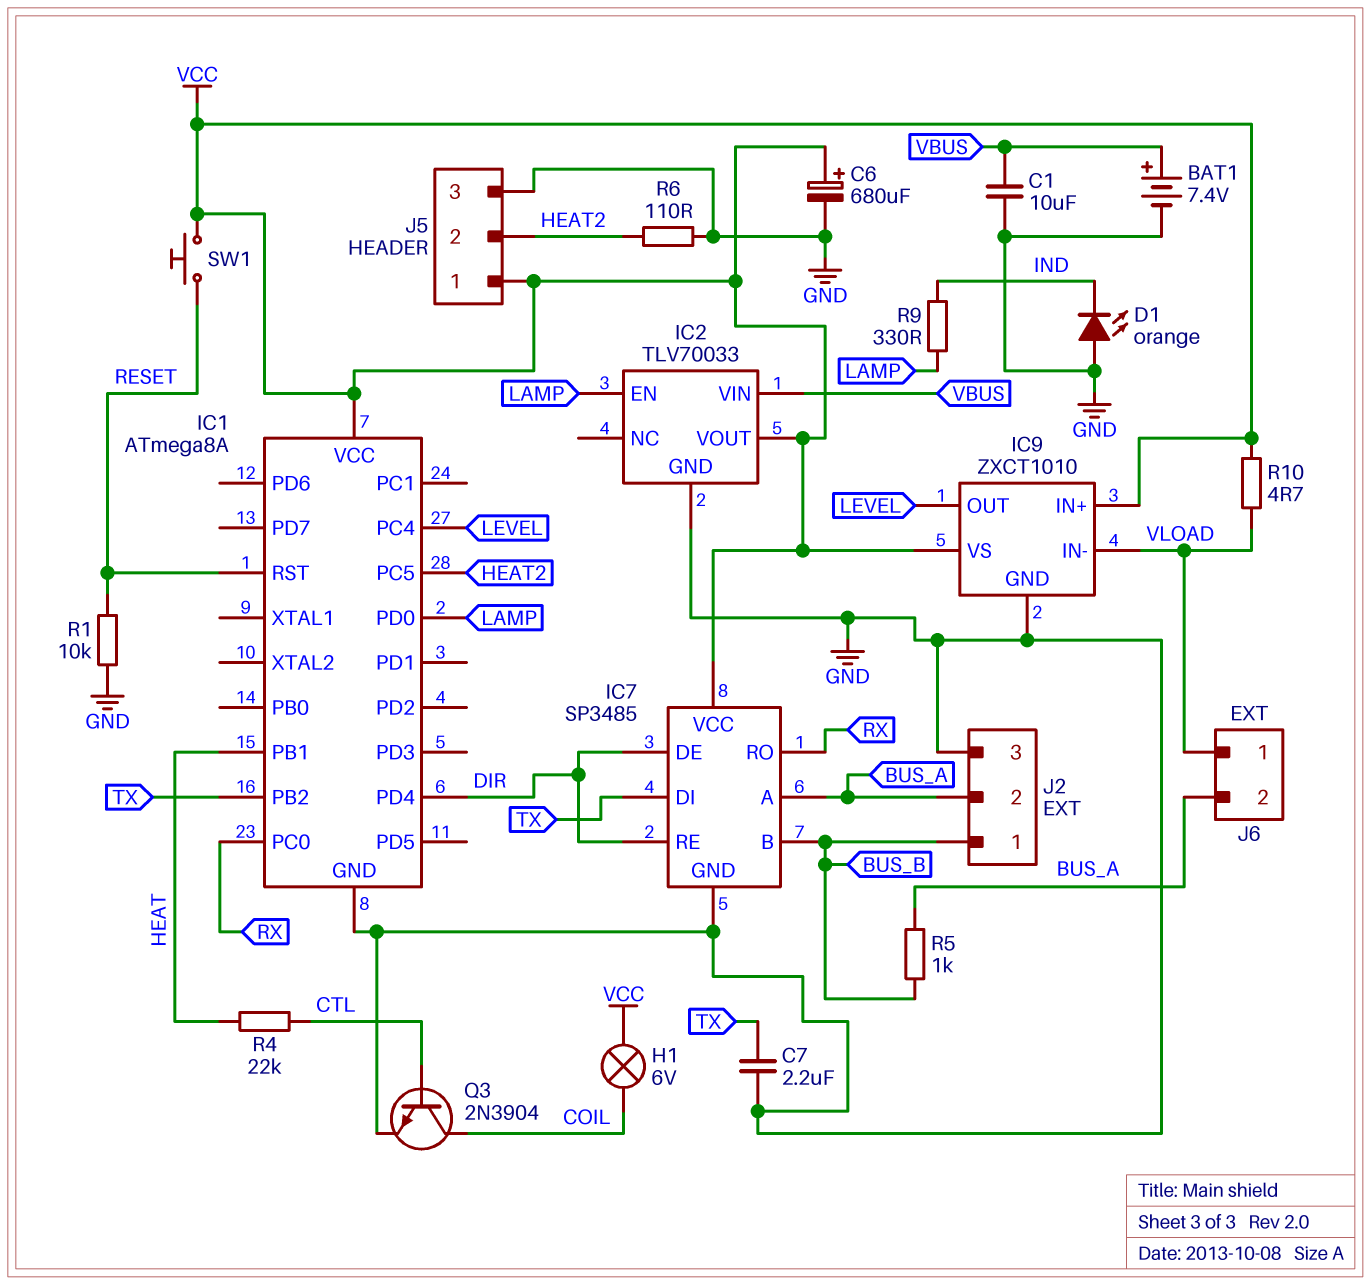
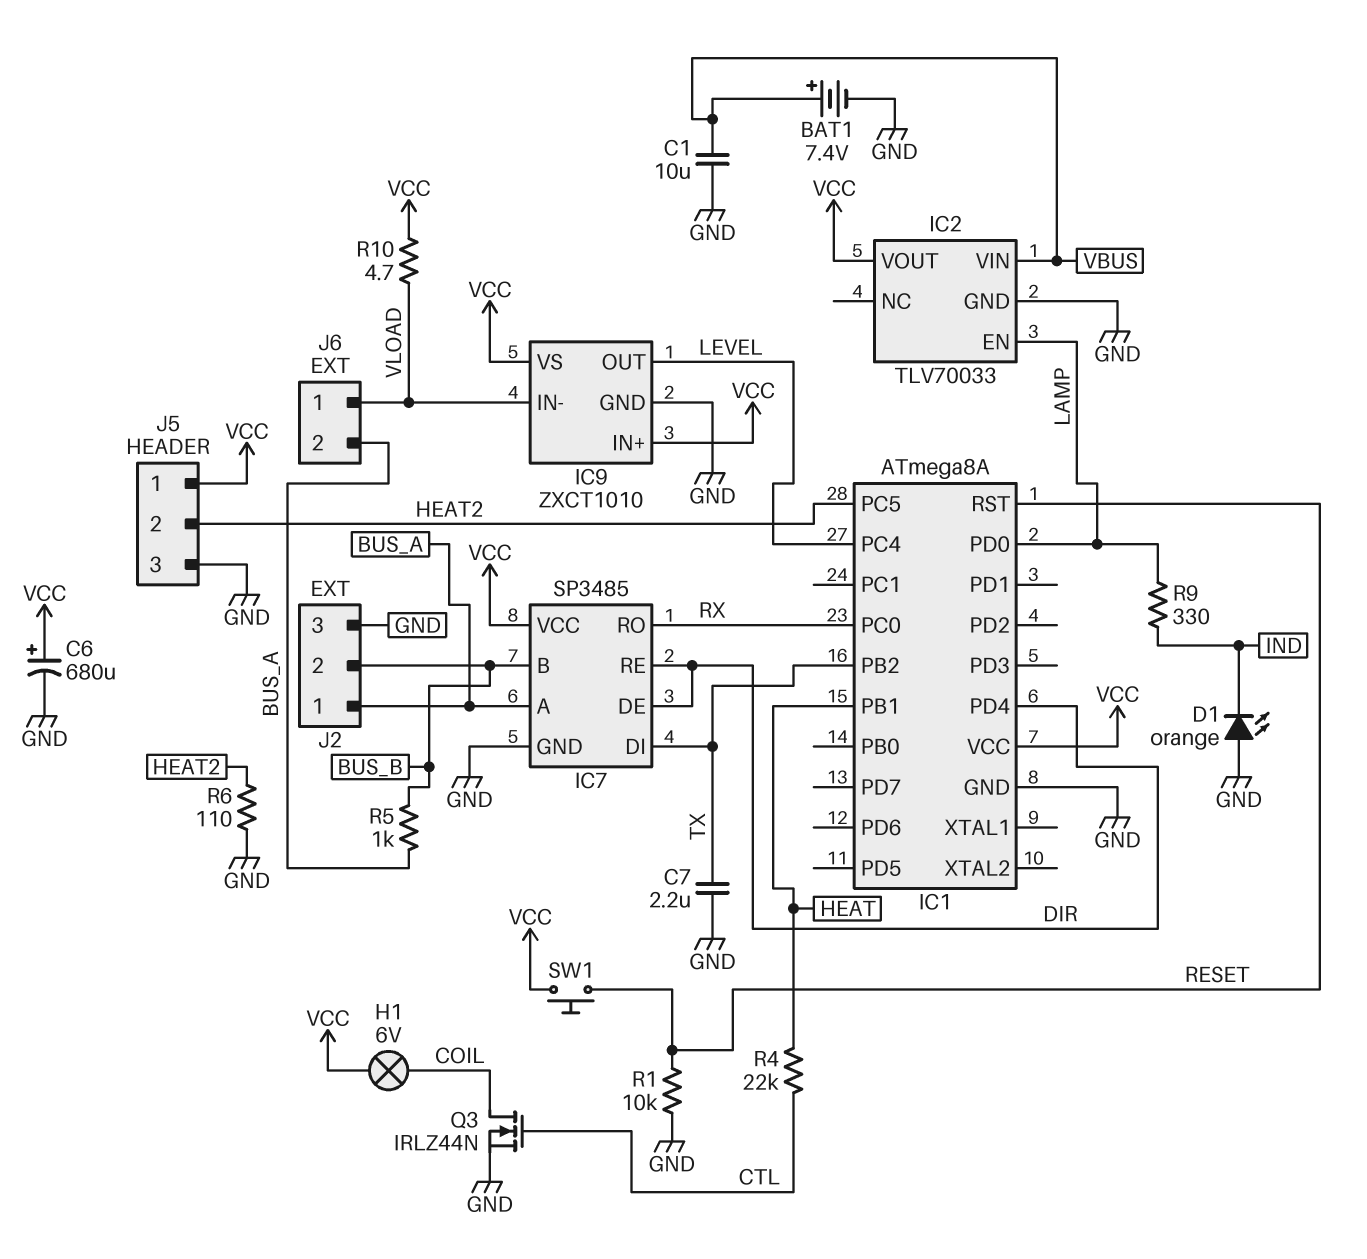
J2 pin 1: BUS_B -> BUS_A
J2 pin 2: BUS_A -> BUS_B
Q3: NPN 2N3904 (B CTL, C COIL, E GND) -> NMOS IRLZ44N (G CTL, D COIL, S GND)

